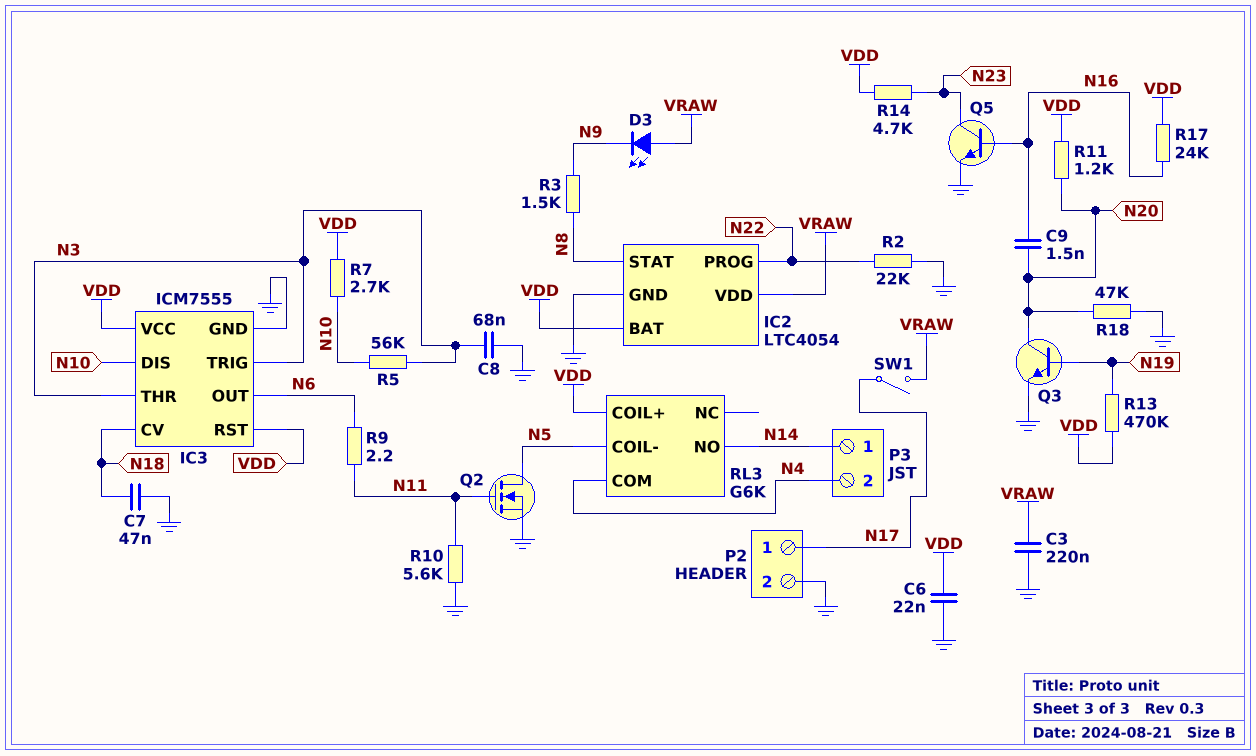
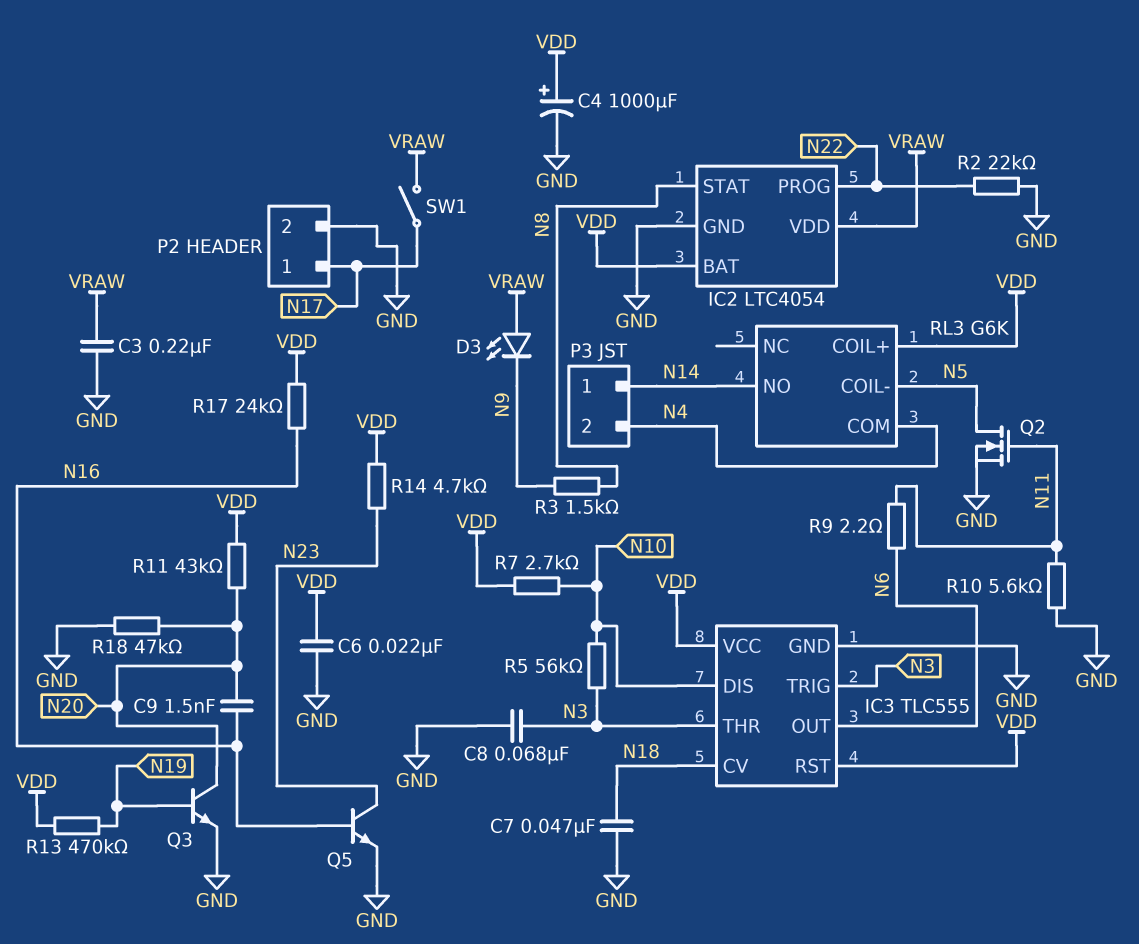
C4: none -> 1000uF (plus VDD, minus GND)
IC3: ICM7555 -> TLC555
R11: 1.2k (N20, VDD) -> 43k (N20, VDD)

